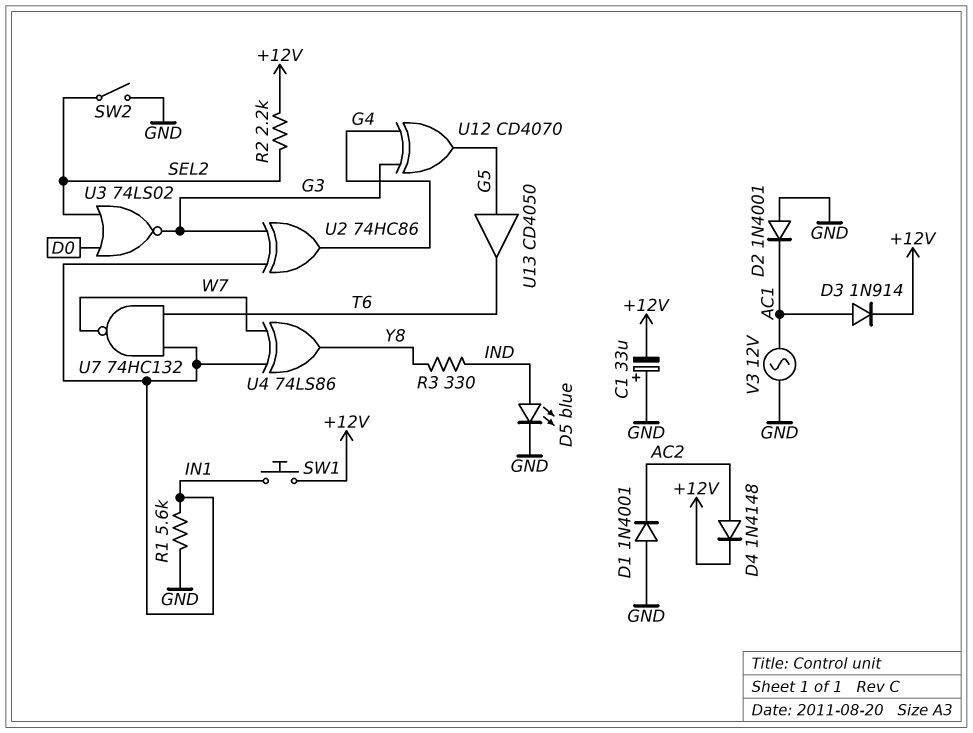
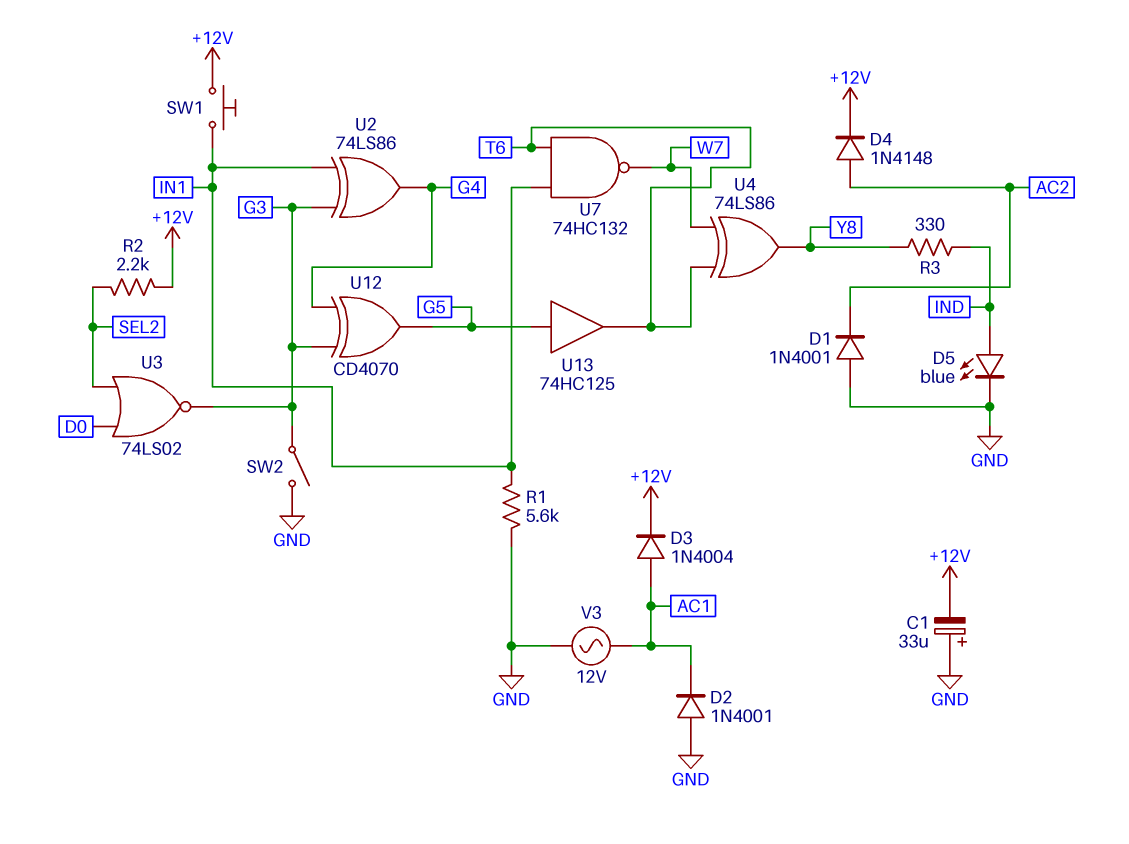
D3: diode 1N914 (A AC1, K +12V) -> diode 1N4004 (A AC1, K +12V)
SW2: switch (GND, SEL2) -> switch (G3, GND)
U2: XOR 74HC86 (in G3, in IN1, out G4) -> XOR 74LS86 (in G3, in IN1, out G4)
U4: XOR 74LS86 (in IN1, in W7, out Y8) -> XOR 74LS86 (in T6, in W7, out Y8)
U13: buffer CD4050 (in G5, out T6) -> buffer 74HC125 (in G5, out T6)

